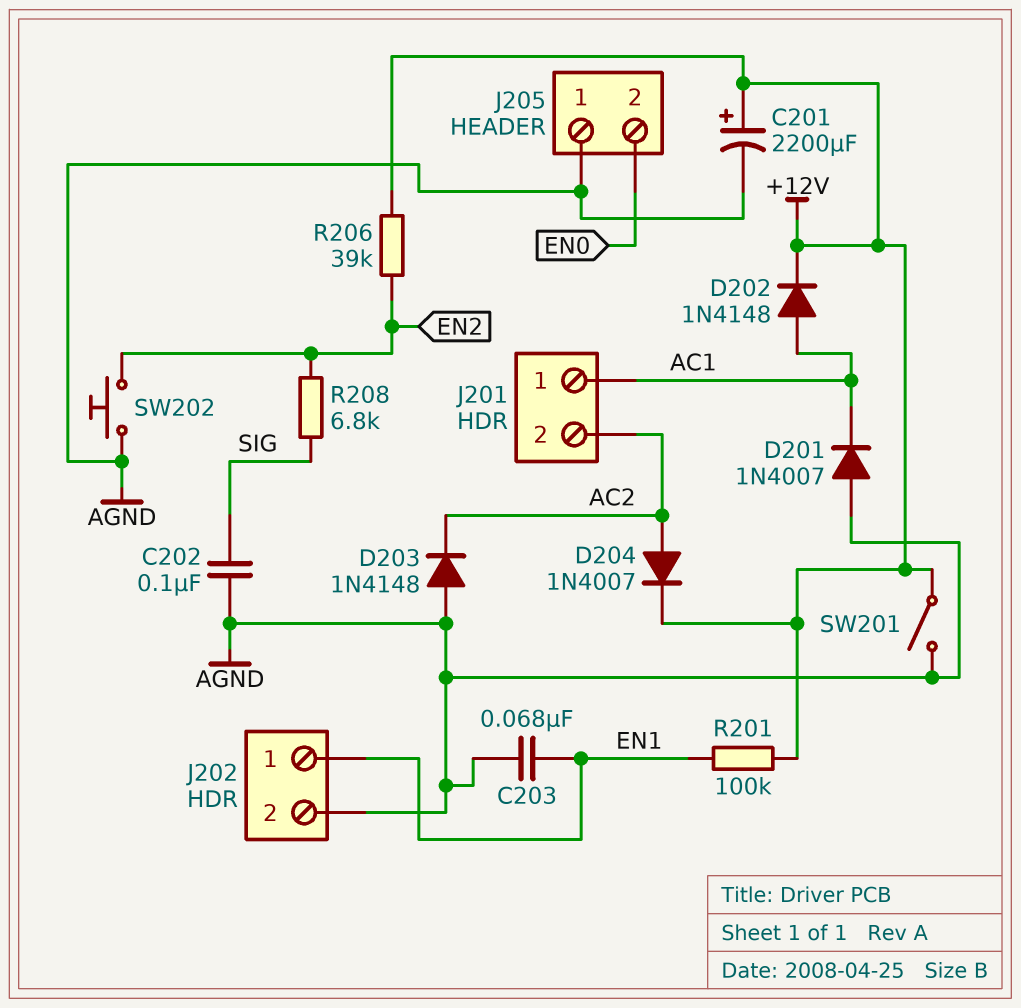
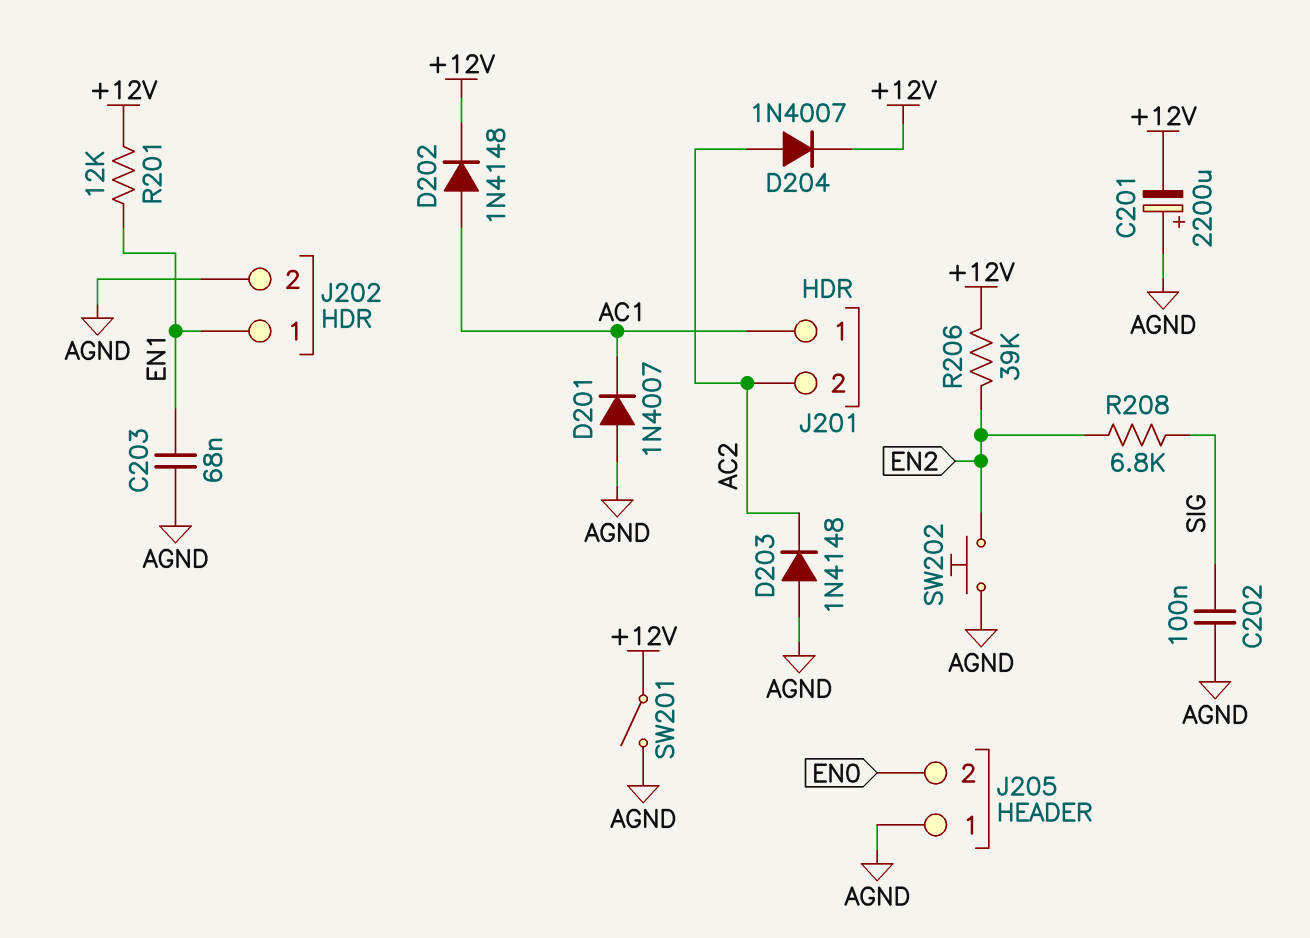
C201: 2200uF (plus +12V, minus AGND) -> 2200uF (plus AGND, minus +12V)
R201: 100k (+12V, EN1) -> 12k (+12V, EN1)

